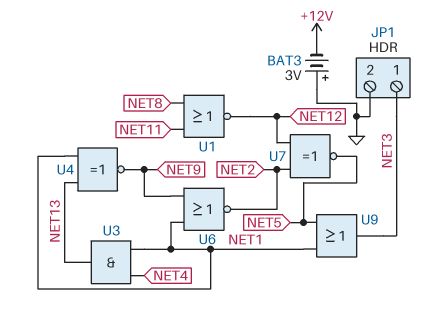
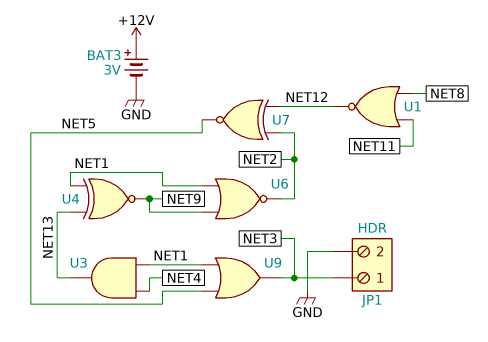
BAT3: 3V (plus GND, minus +12V) -> 3V (plus +12V, minus GND)

